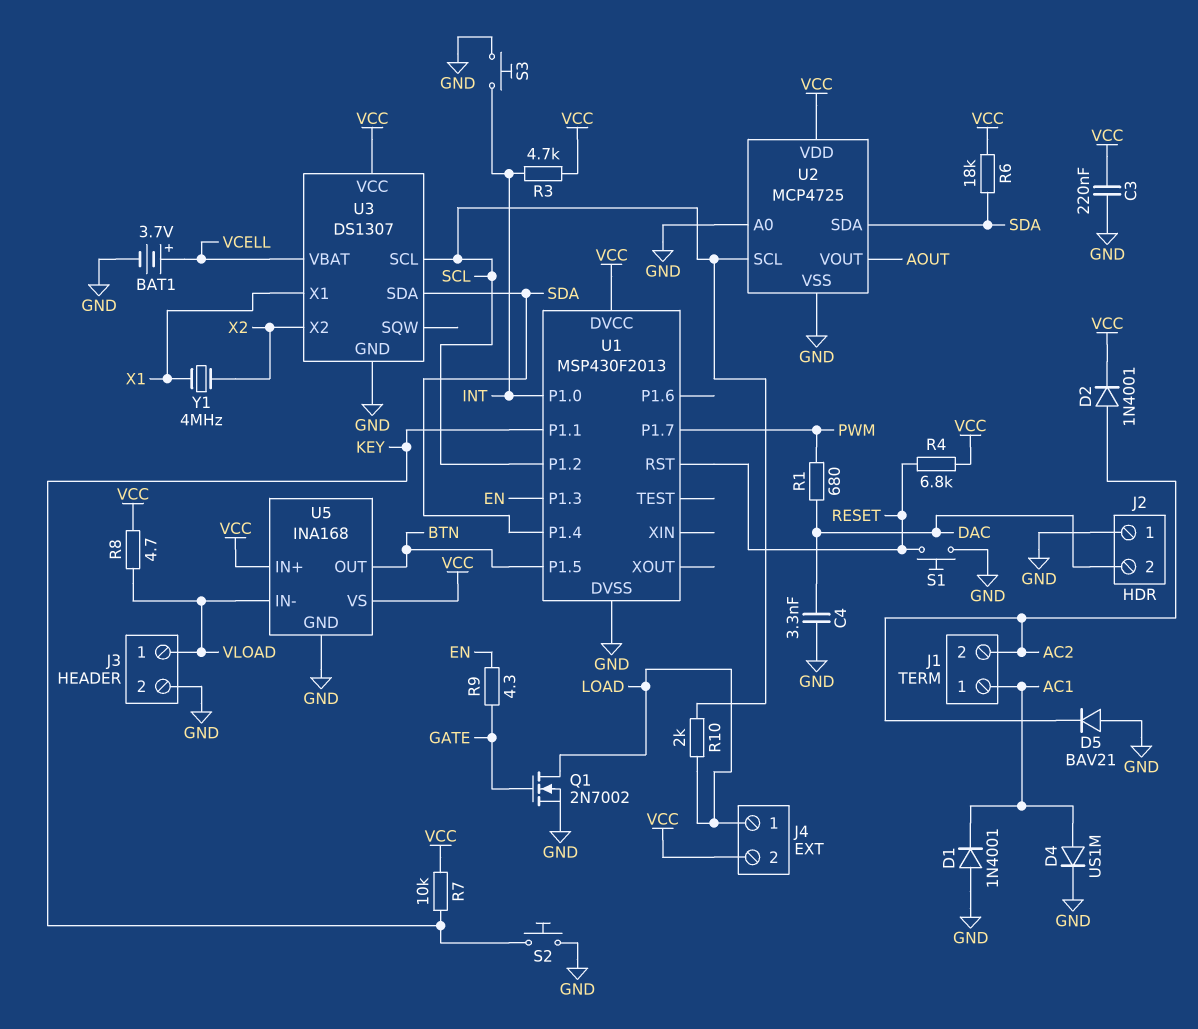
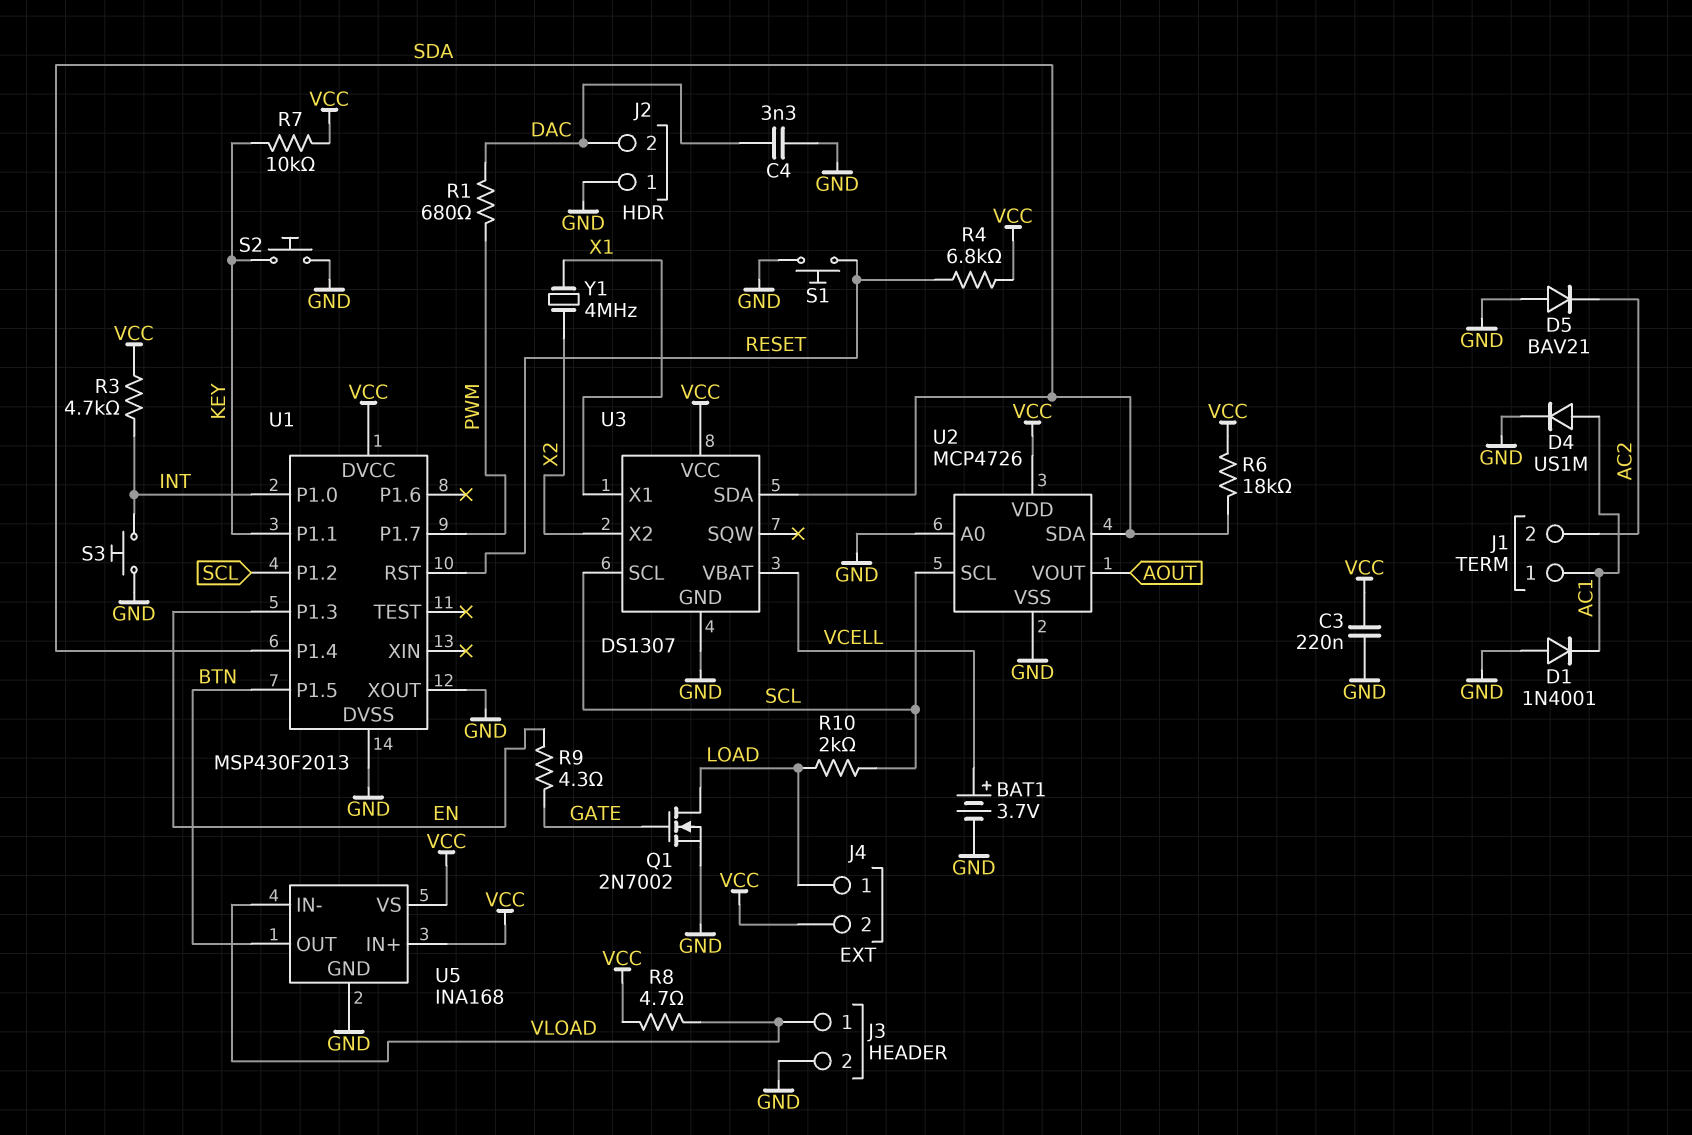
D2: diode 1N4001 (A AC2, K VCC) -> none
U1 pin XOUT: none -> GND
U2: MCP4725 -> MCP4726

